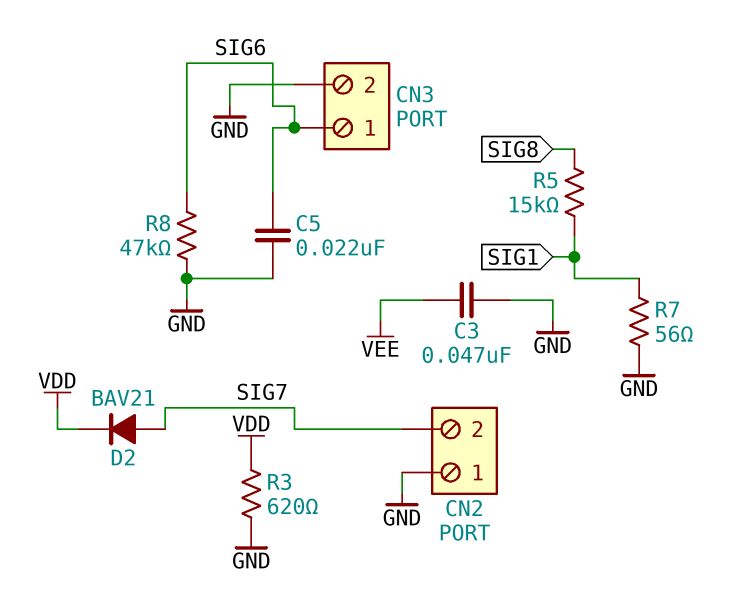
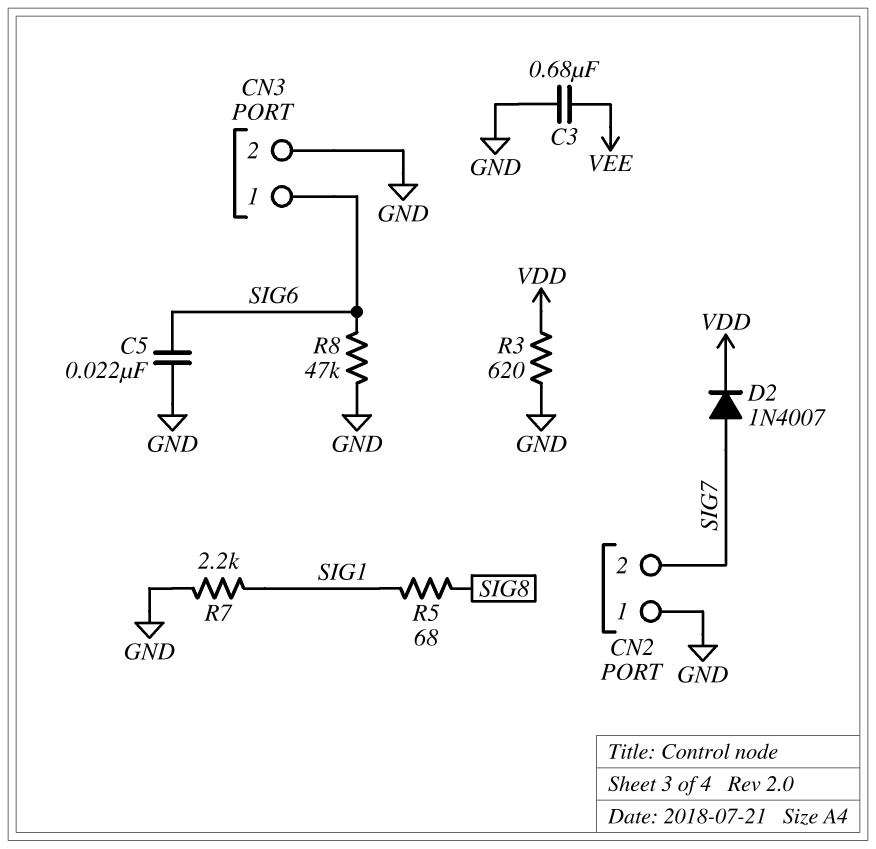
C3: 47nF (GND, VEE) -> 680nF (GND, VEE)
D2: diode BAV21 (A SIG7, K VDD) -> diode 1N4007 (A SIG7, K VDD)
R5: 15k (SIG1, SIG8) -> 68 (SIG1, SIG8)
R7: 56 (GND, SIG1) -> 2.2k (GND, SIG1)

